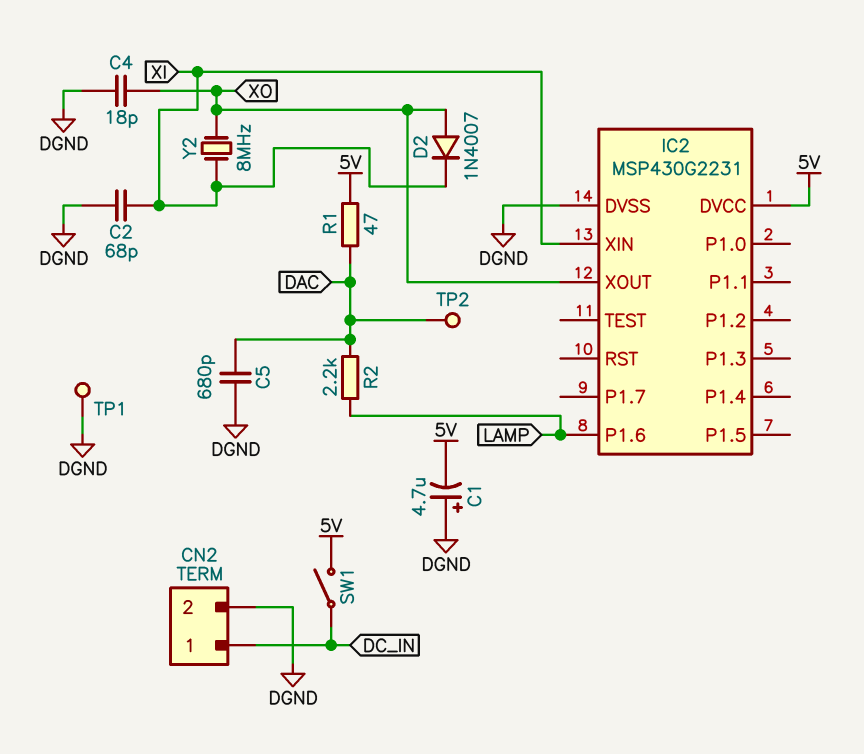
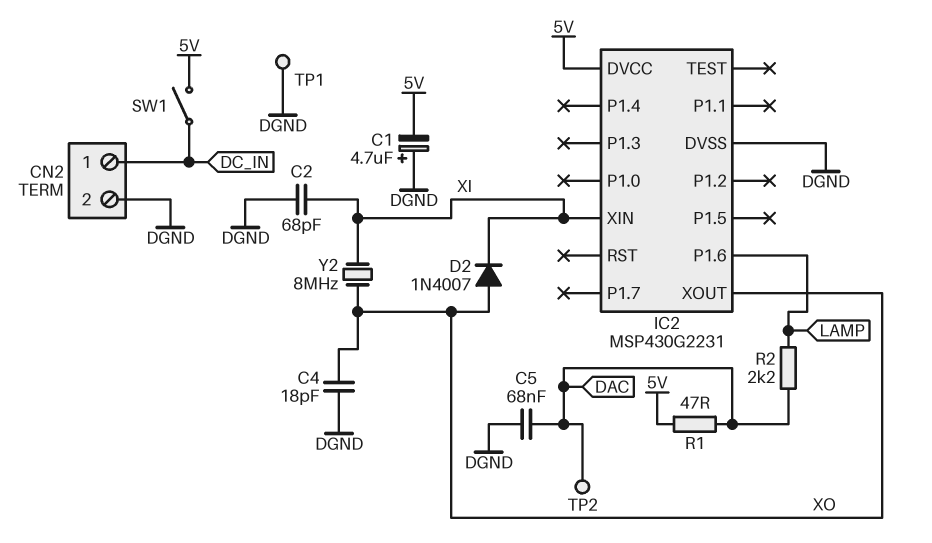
C5: 680pF (DAC, DGND) -> 68nF (DAC, DGND)

